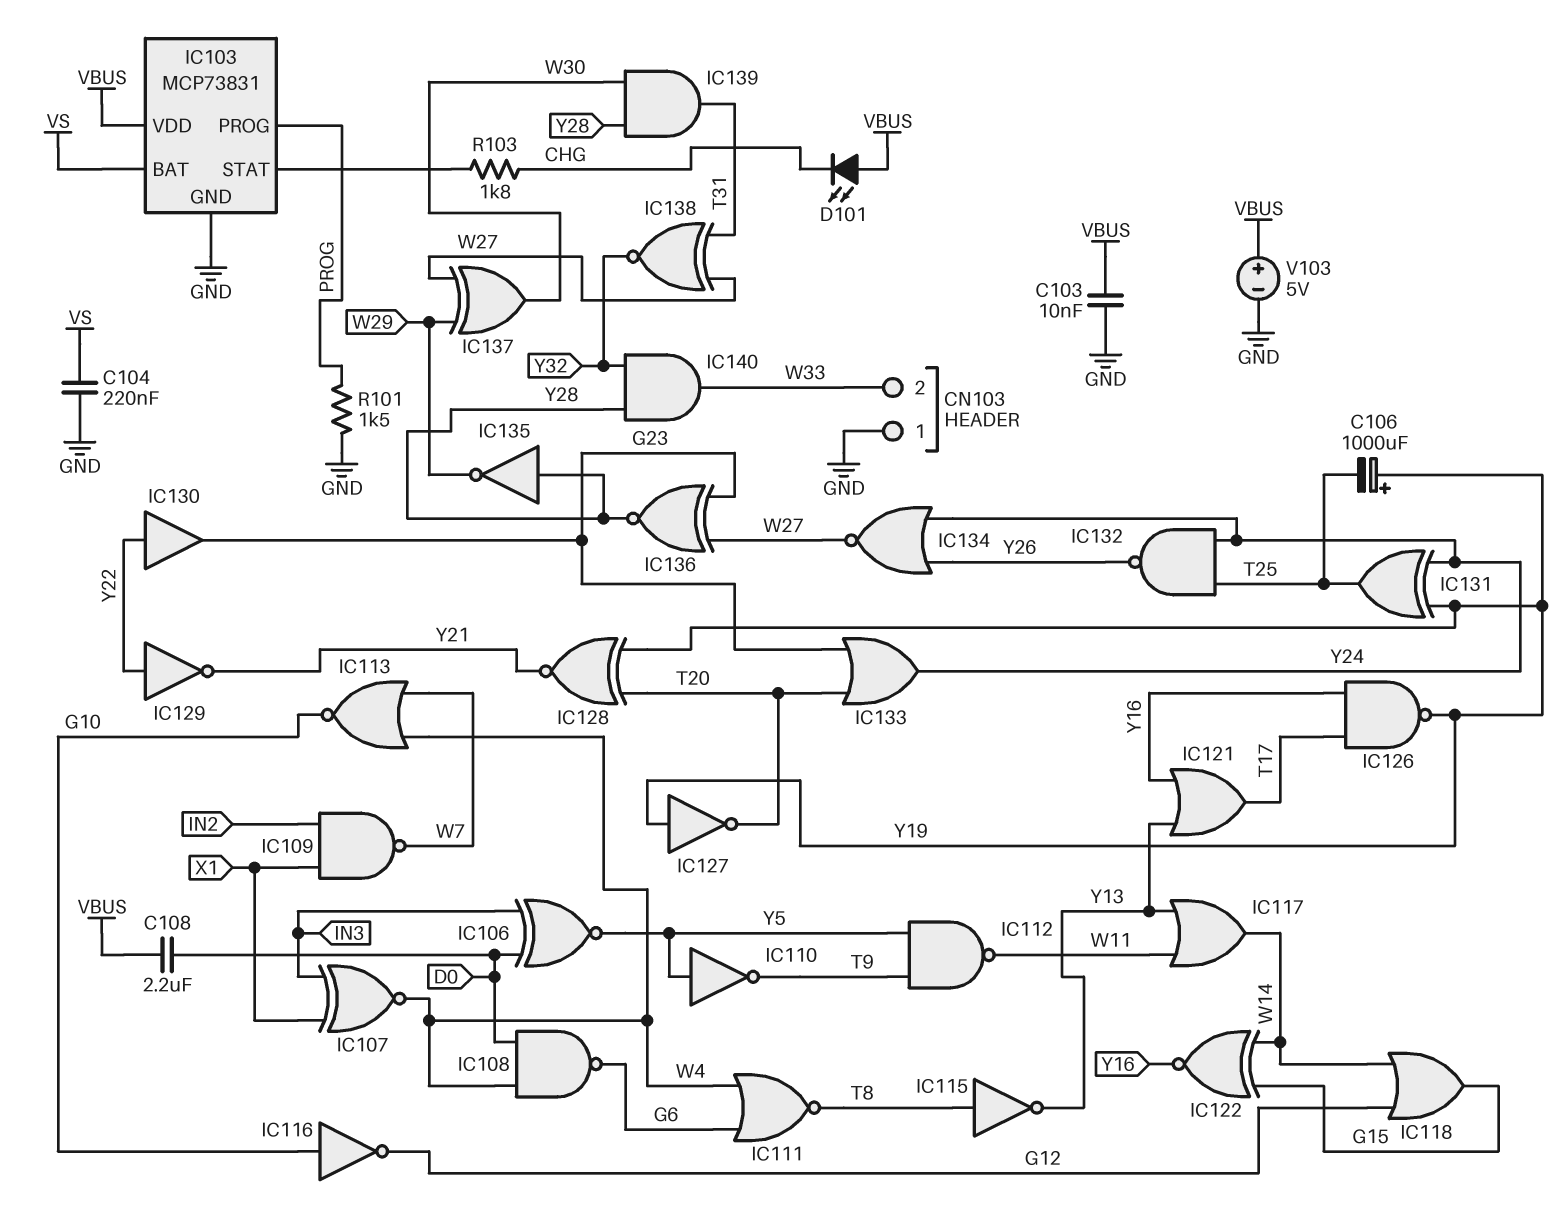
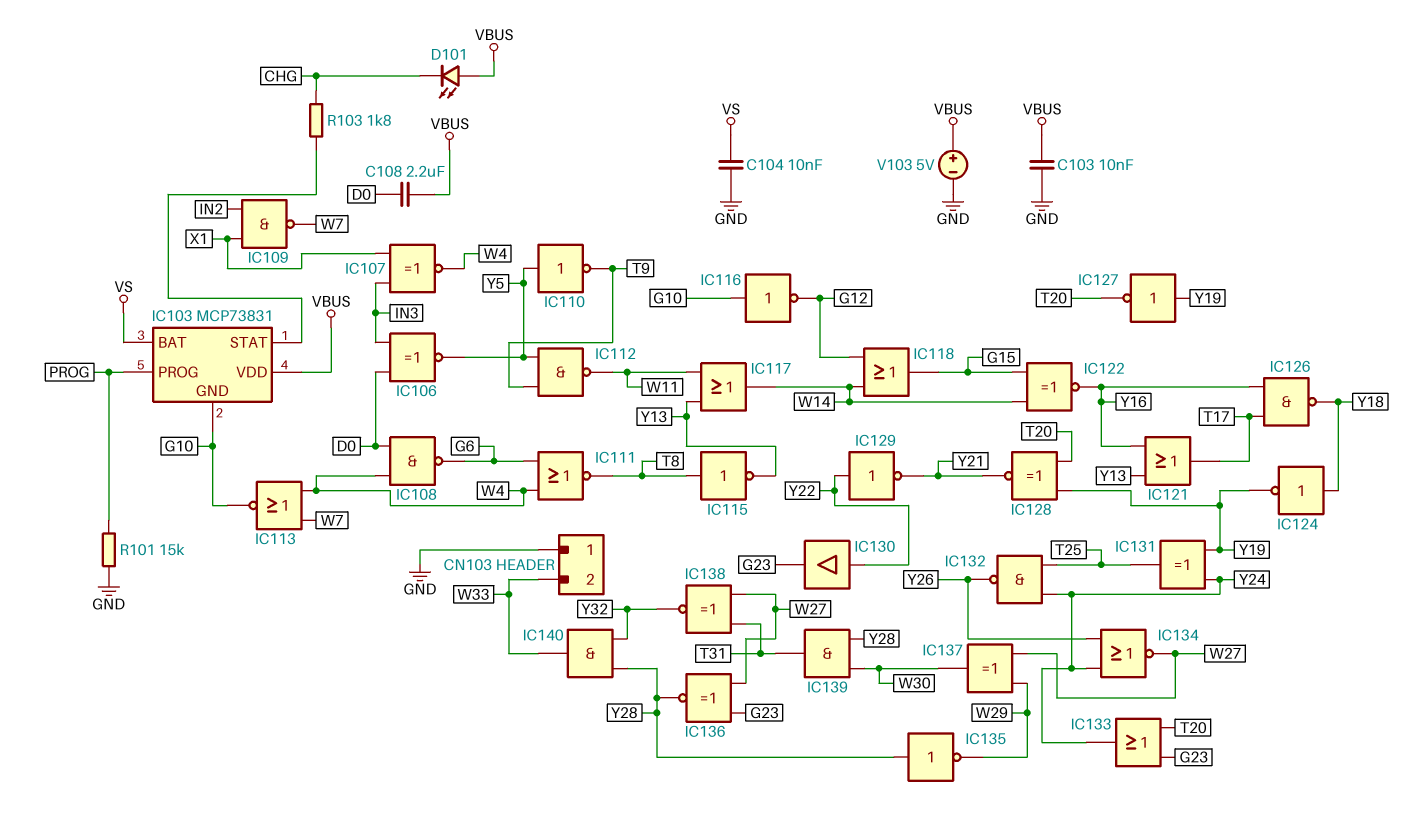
C104: 220nF (GND, VS) -> 10nF (GND, VS)
C106: 1000uF (plus Y19, minus T25) -> none
IC103 pin GND: GND -> G10
IC124: none -> NOT (in Y18, out Y19)
IC126: NAND (in T17, in Y16, out Y19) -> NAND (in T17, in Y16, out Y18)
R101: 1.5k (GND, PROG) -> 15k (GND, PROG)

